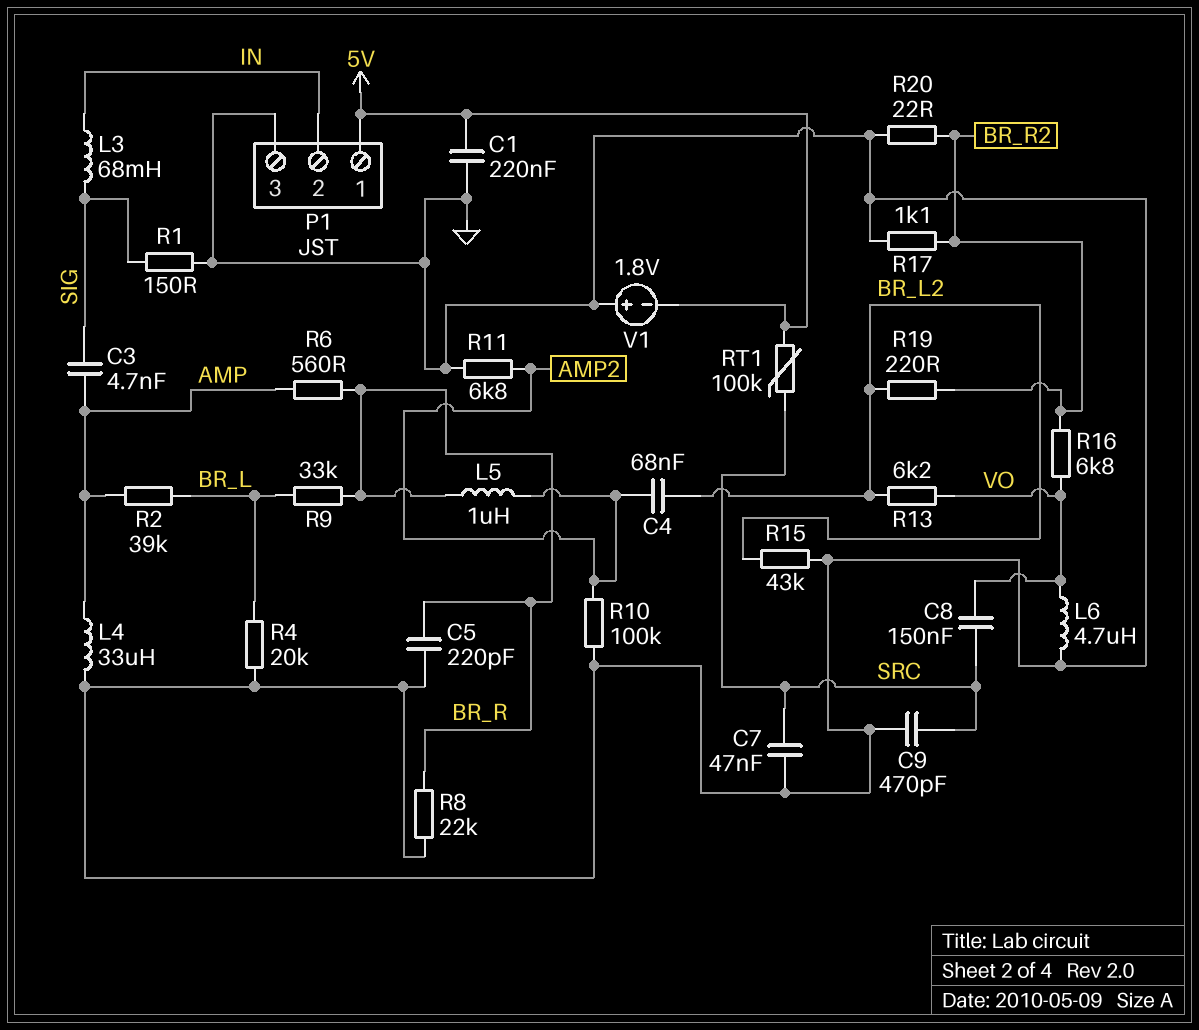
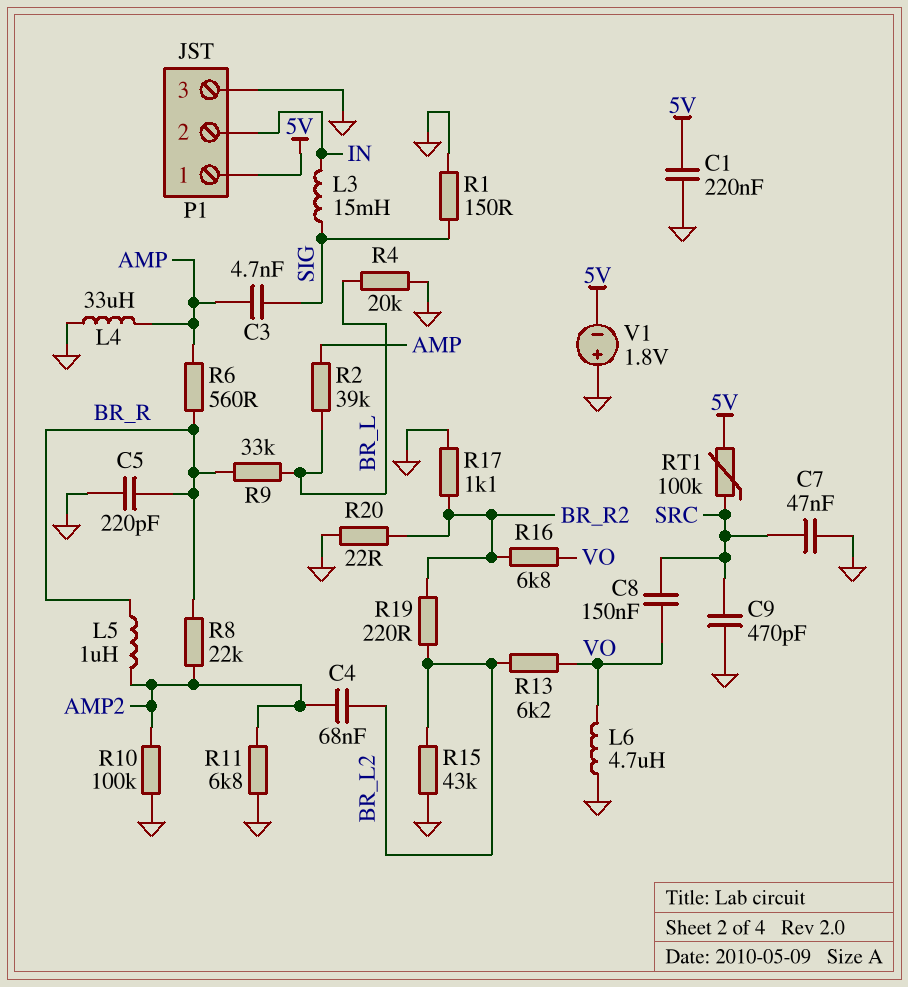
L3: 68mH (IN, SIG) -> 15mH (IN, SIG)
R8: 22k (BR_R, GND) -> 22k (AMP2, BR_R)

